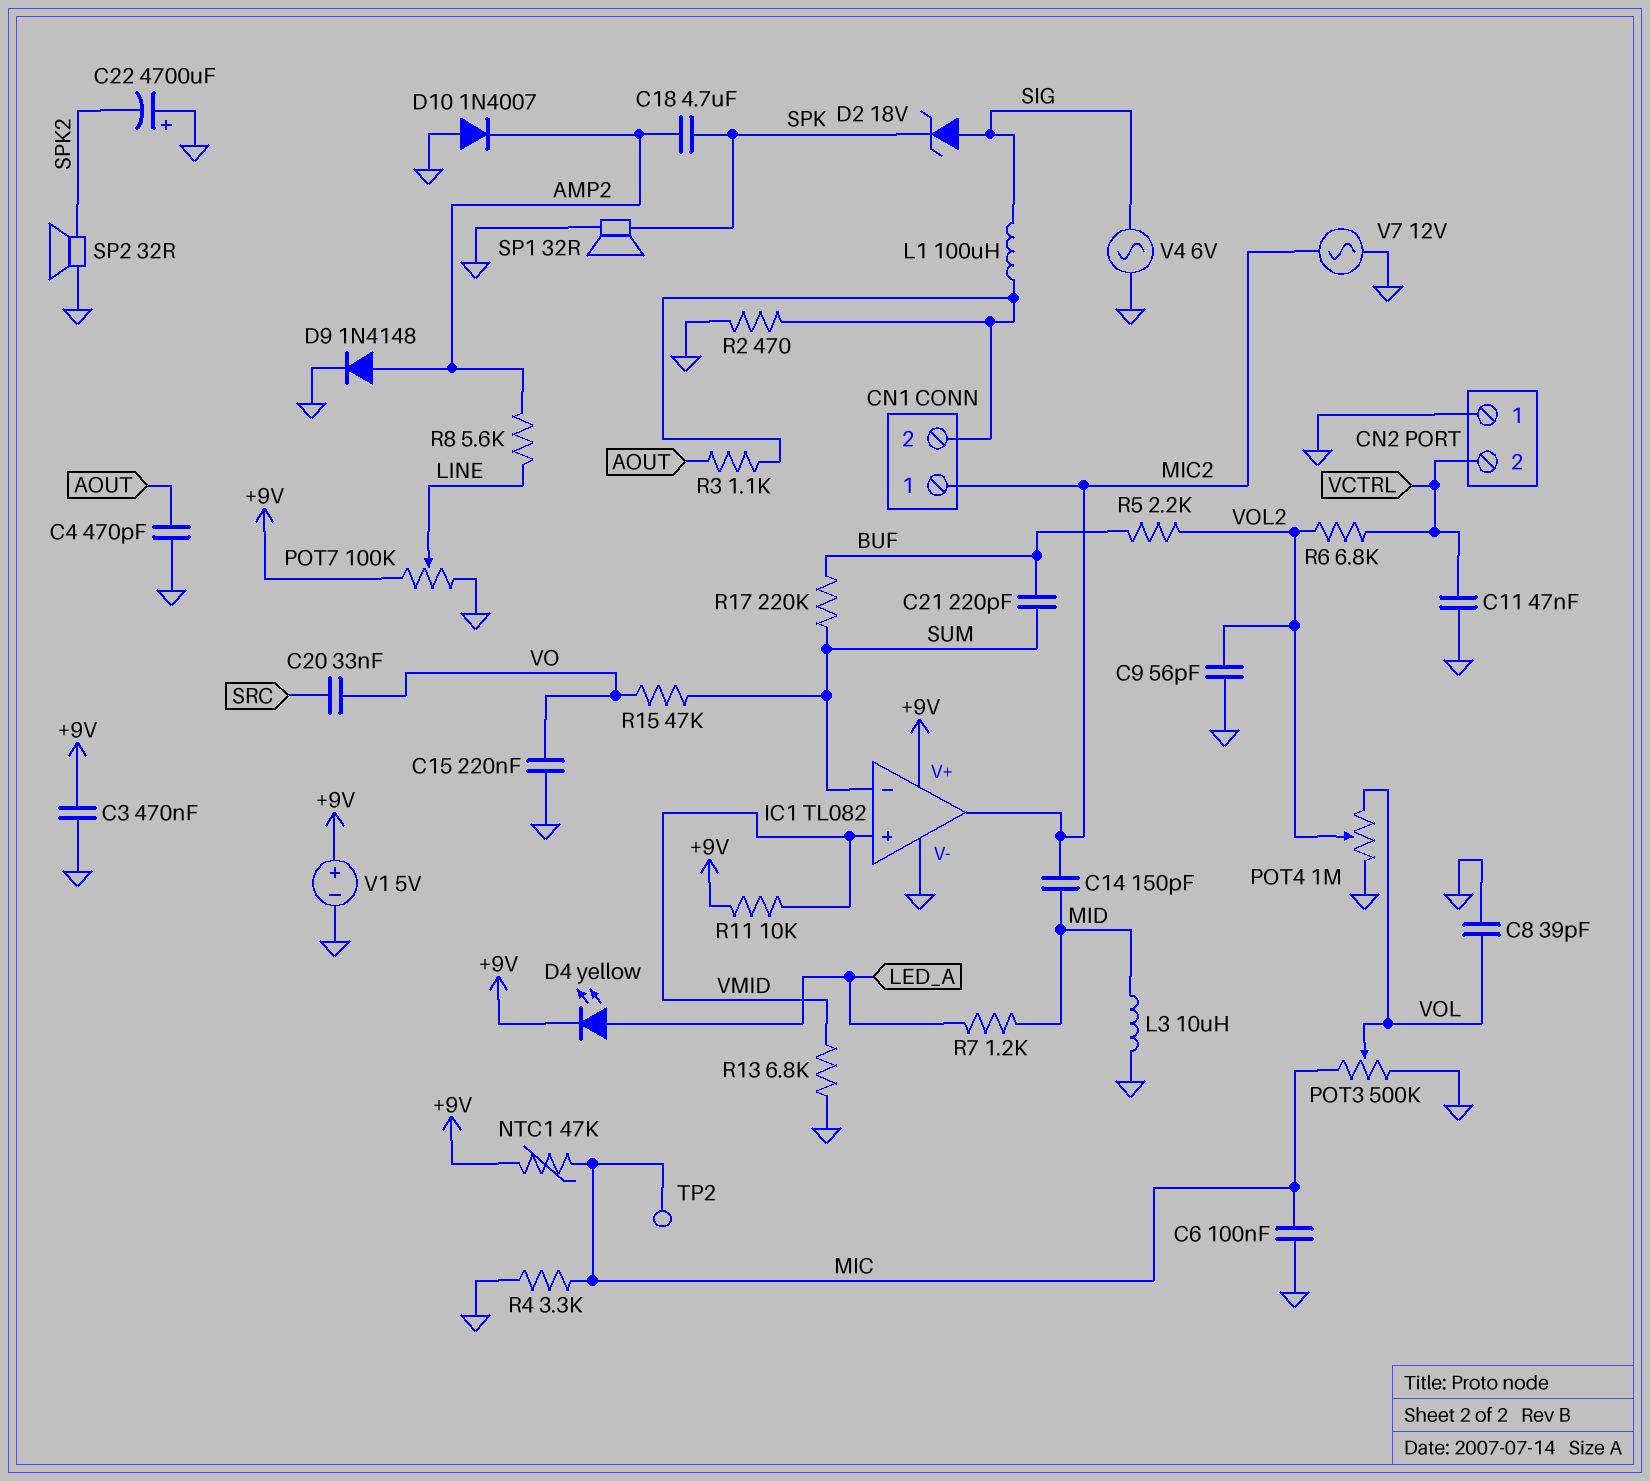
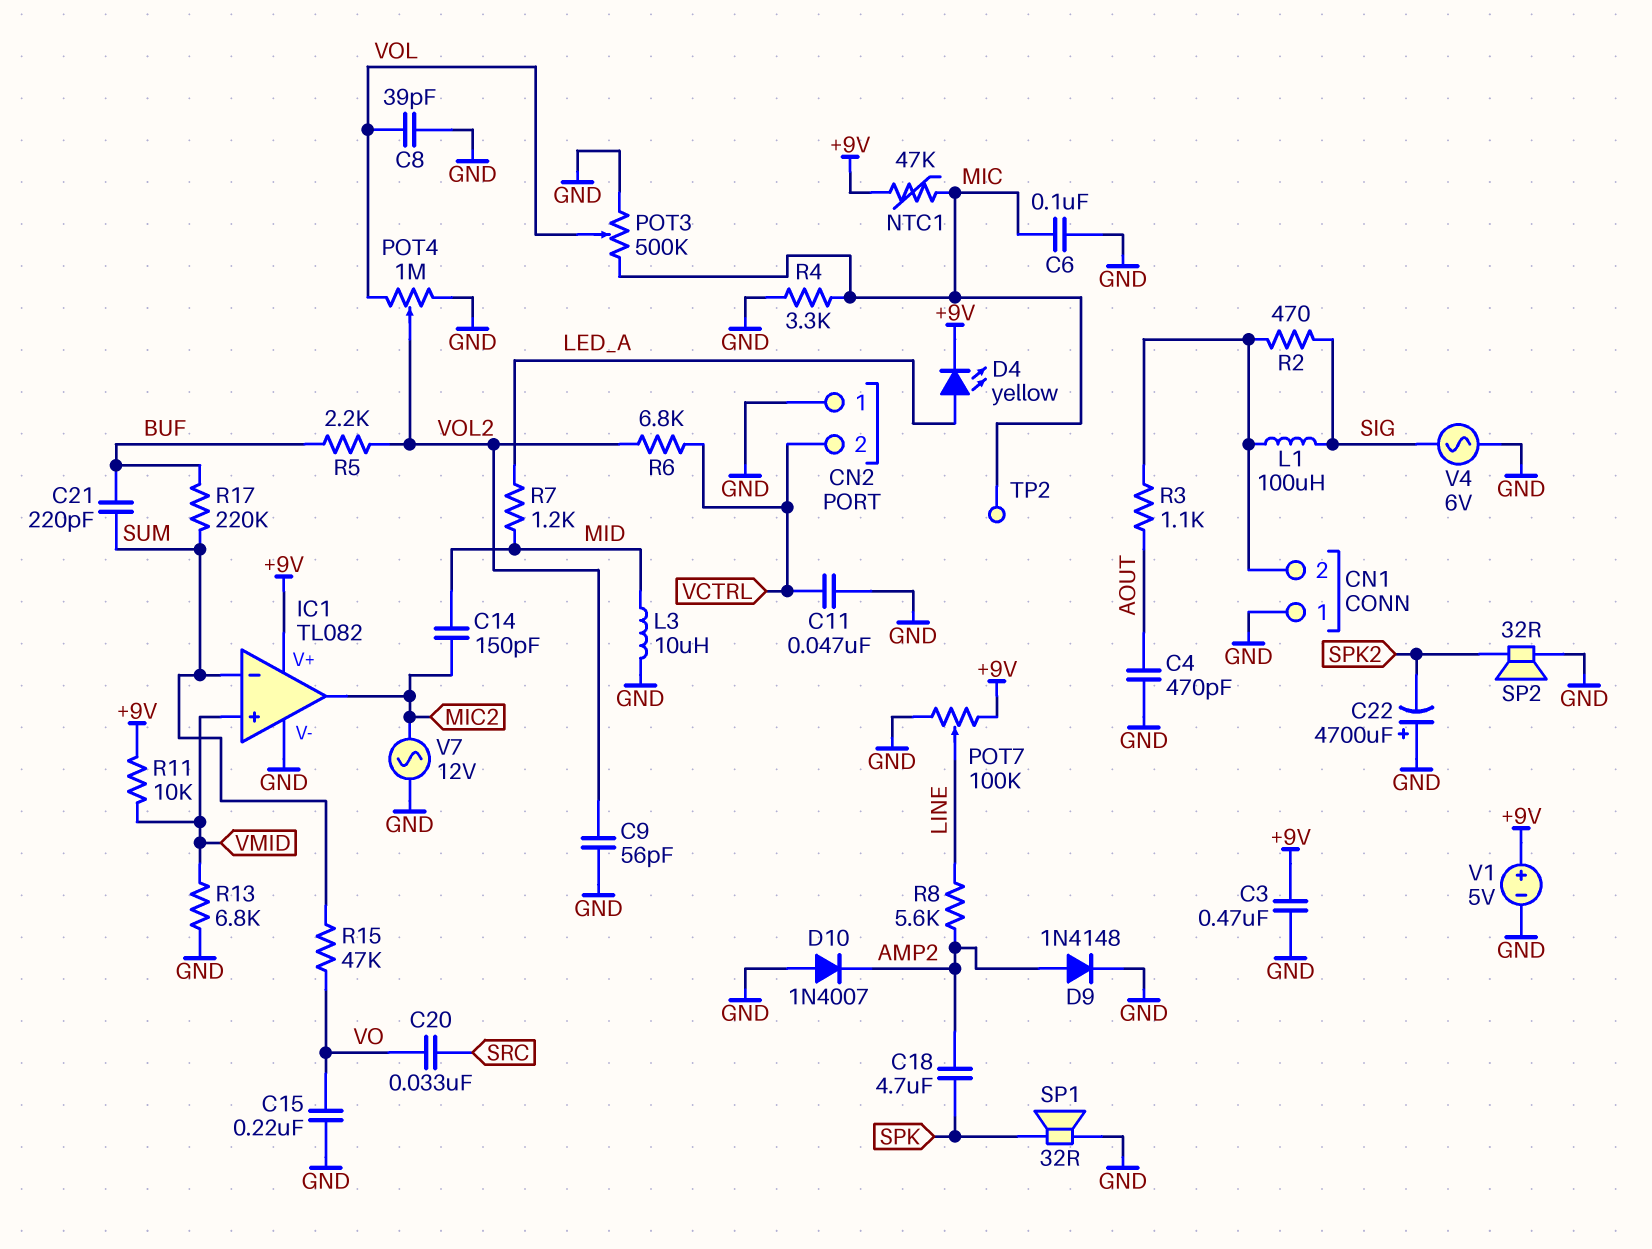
CN1 pin 1: MIC2 -> GND
D2: zener 18V (A SIG, K SPK) -> none
R2: 470 (CN1/2, GND) -> 470 (CN1/2, SIG)

